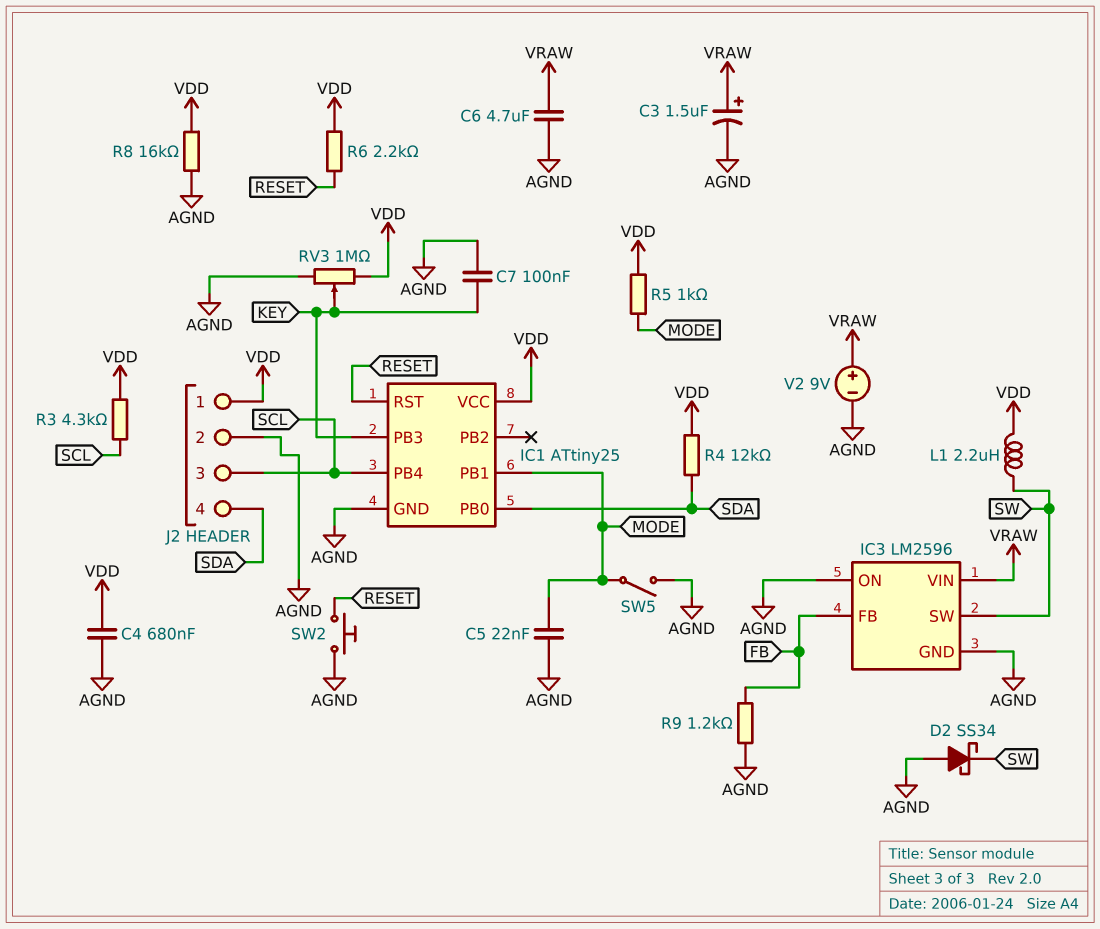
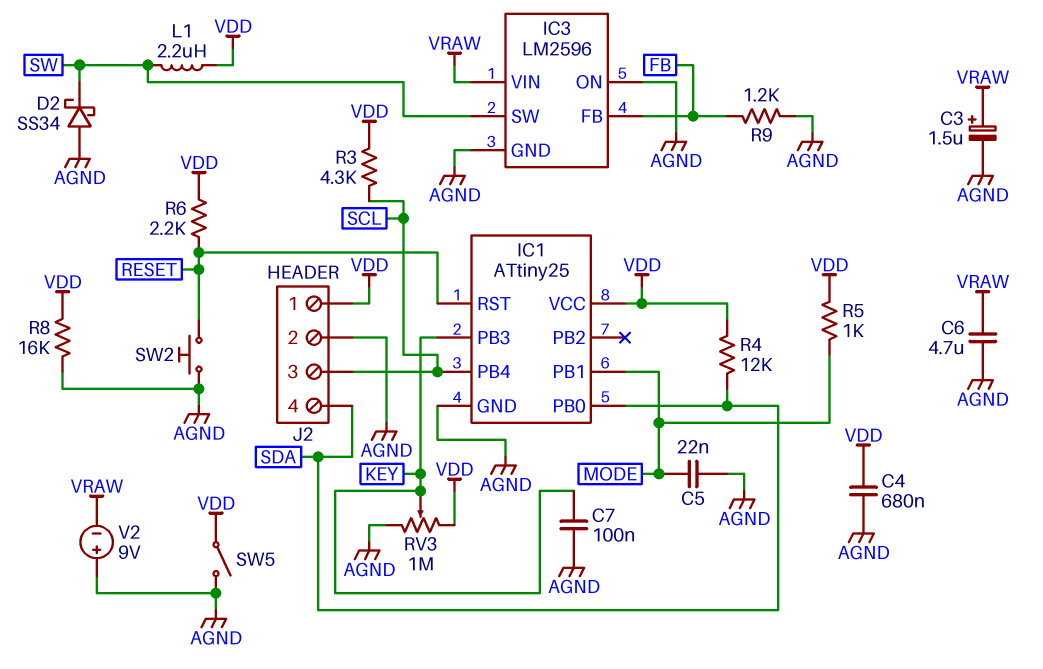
SW5: switch (AGND, MODE) -> switch (AGND, VDD)
V2: 9V (plus VRAW, minus AGND) -> 9V (plus AGND, minus VRAW)

